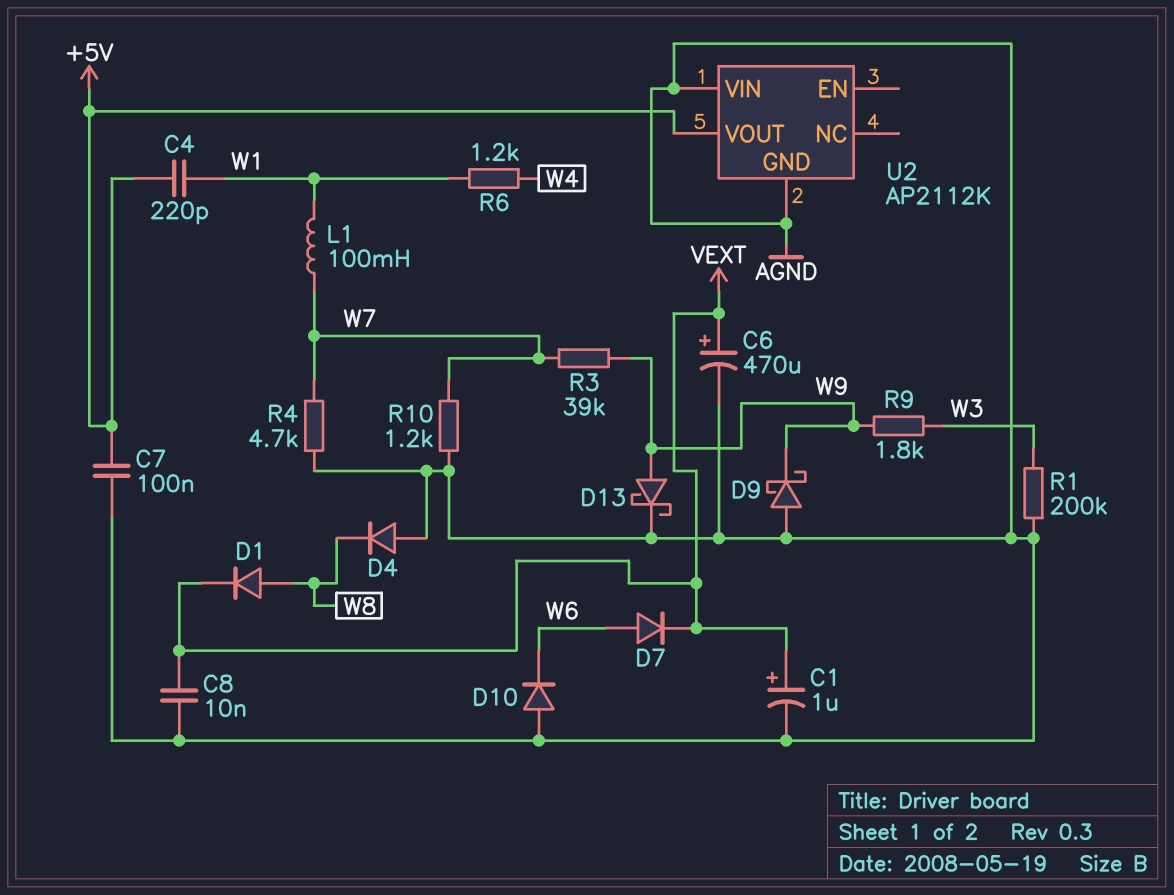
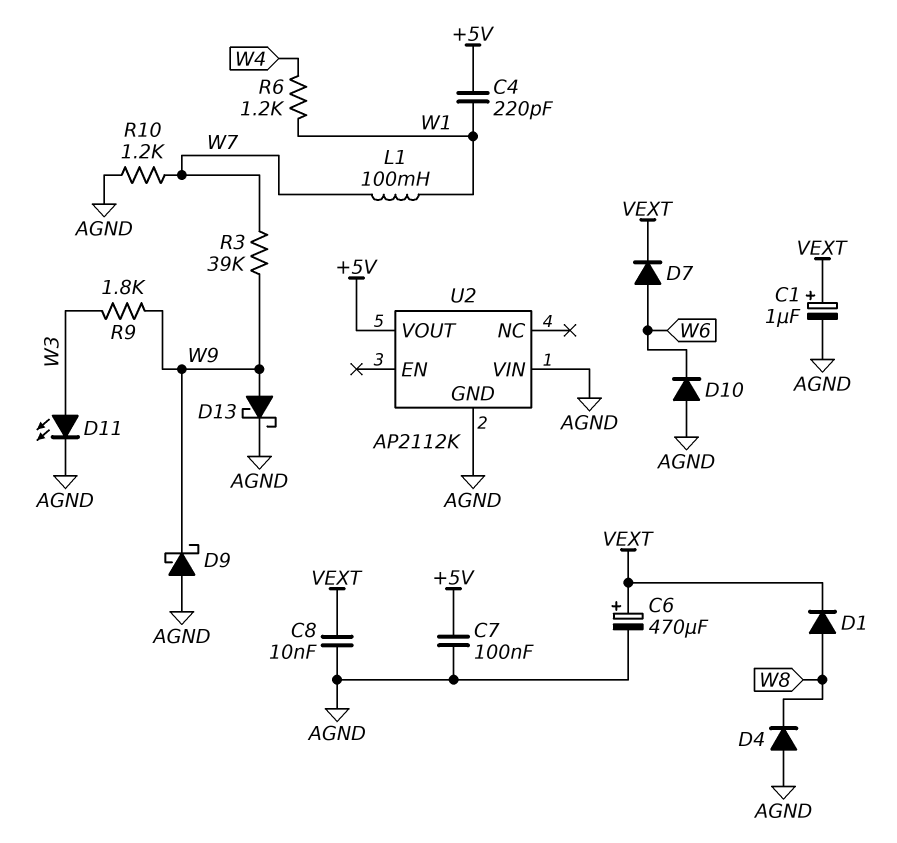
D11: none -> LED (A W3, K AGND)
R1: 200k (AGND, W3) -> none
R4: 4.7k (AGND, W7) -> none

